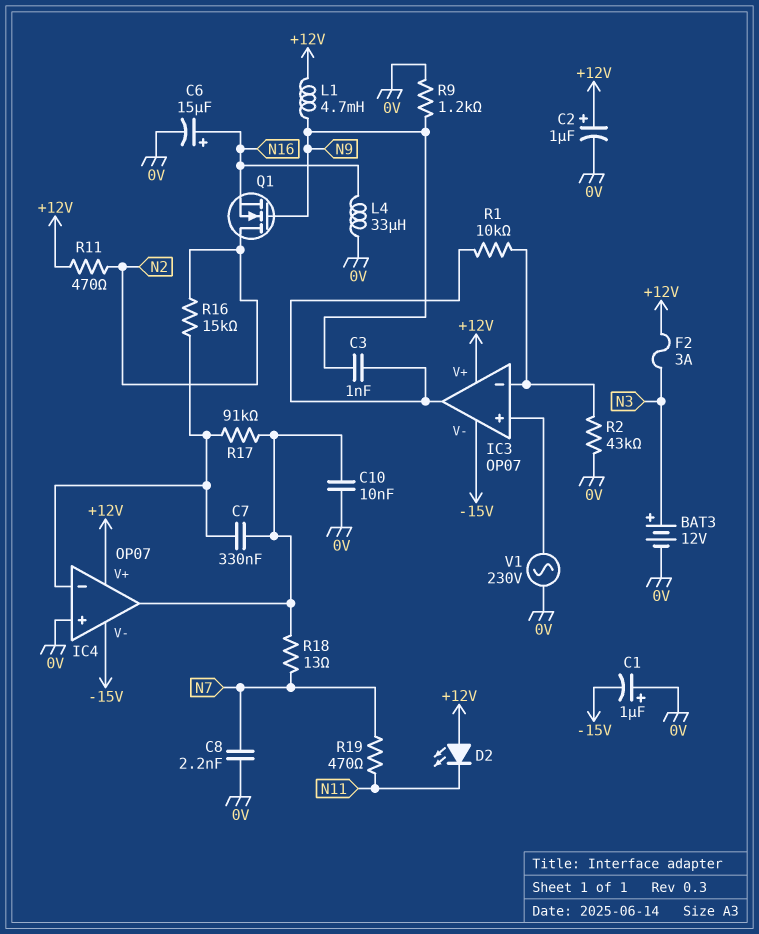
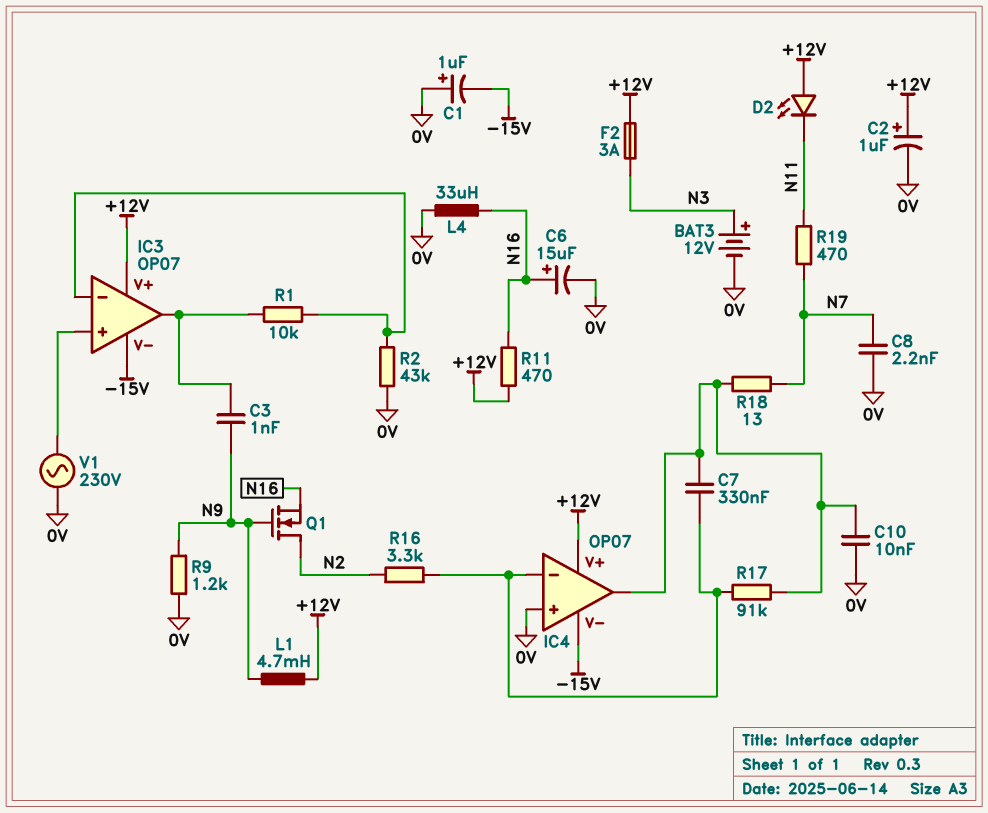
R11: 470 (+12V, N2) -> 470 (+12V, N16)
R16: 15k (IC4/in-, N2) -> 3.3k (IC4/in-, N2)

